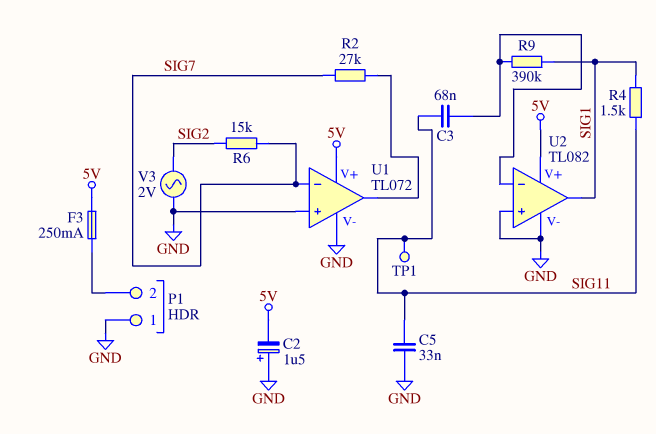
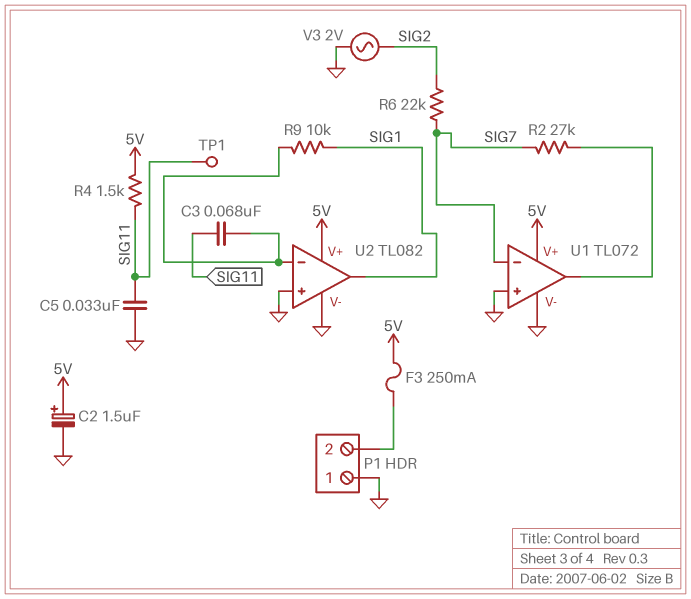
C2: 1.5uF (plus GND, minus 5V) -> 1.5uF (plus 5V, minus GND)
R4: 1.5k (SIG1, SIG11) -> 1.5k (5V, SIG11)
R6: 15k (SIG2, SIG7) -> 22k (SIG2, SIG7)
R9: 390k (SIG1, U2/in-) -> 10k (SIG1, U2/in-)

